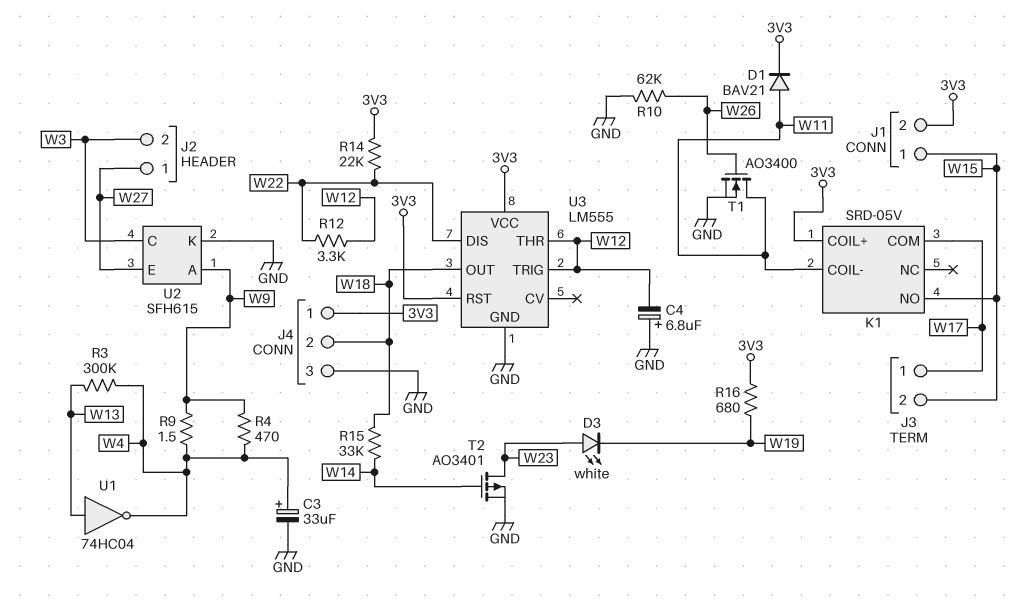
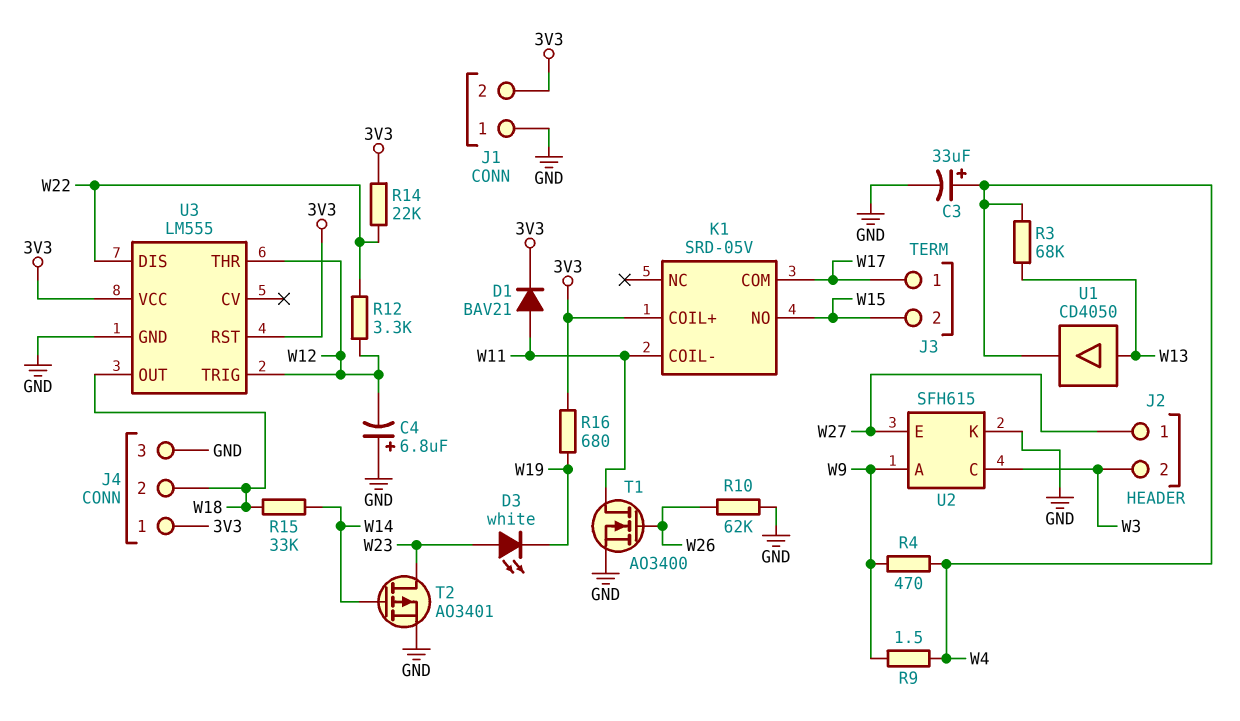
J1 pin 1: W15 -> GND
R3: 300k (W4, W13) -> 68k (W4, W13)
U1: NOT 74HC04 (in W13, out W4) -> buffer CD4050 (in W13, out W4)

